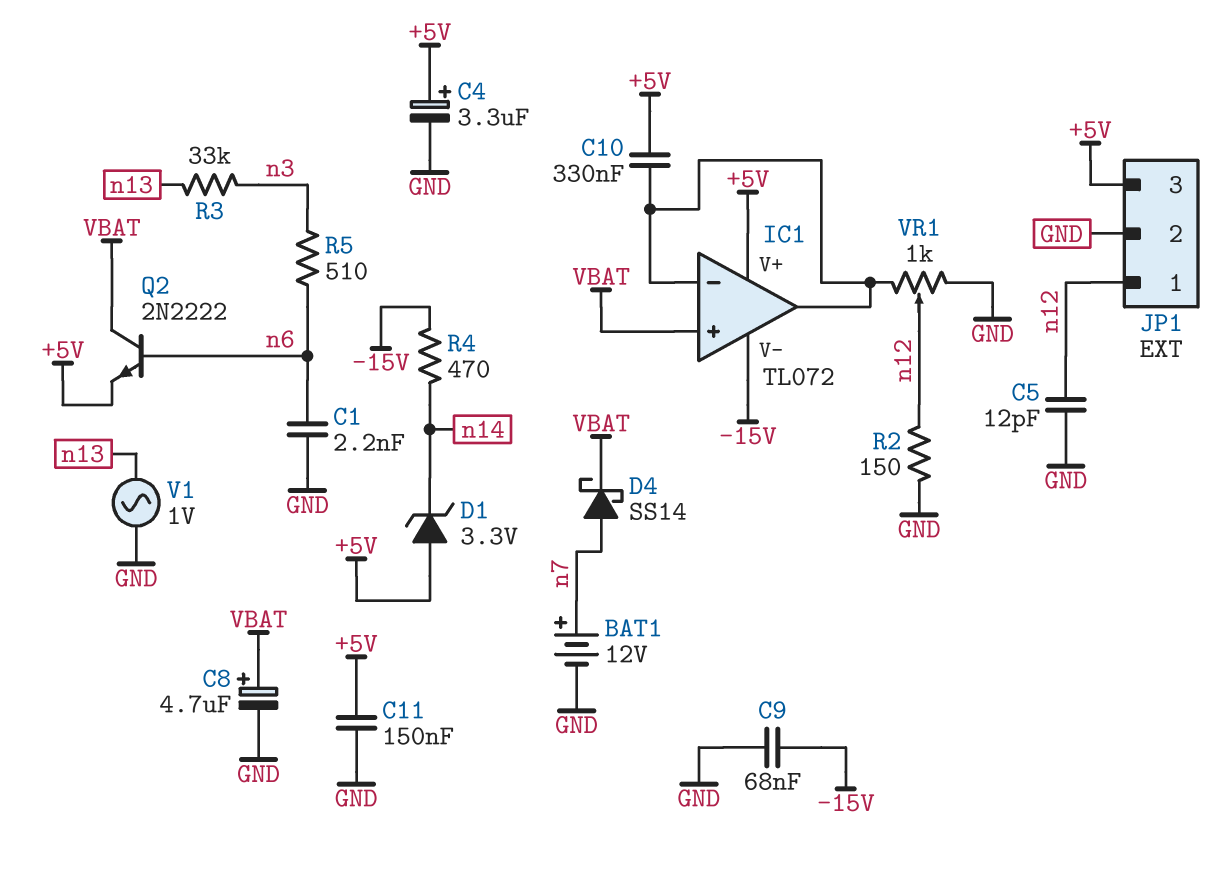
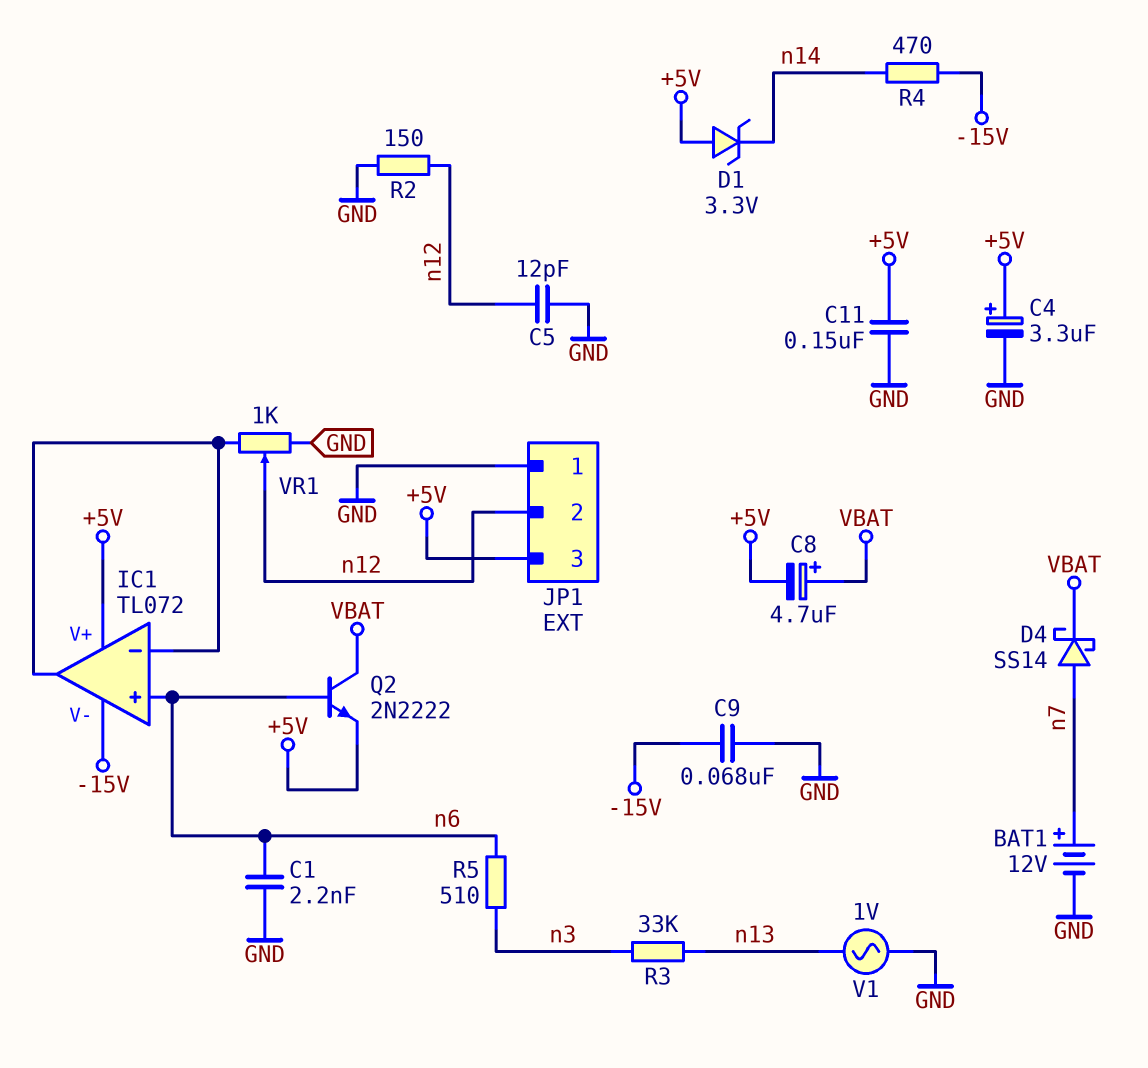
C8: 4.7uF (plus VBAT, minus GND) -> 4.7uF (plus VBAT, minus +5V)
C10: 330nF (+5V, IC1/in-) -> none
IC1 pin in+: VBAT -> n6
JP1 pin 1: n12 -> GND
JP1 pin 2: GND -> n12

